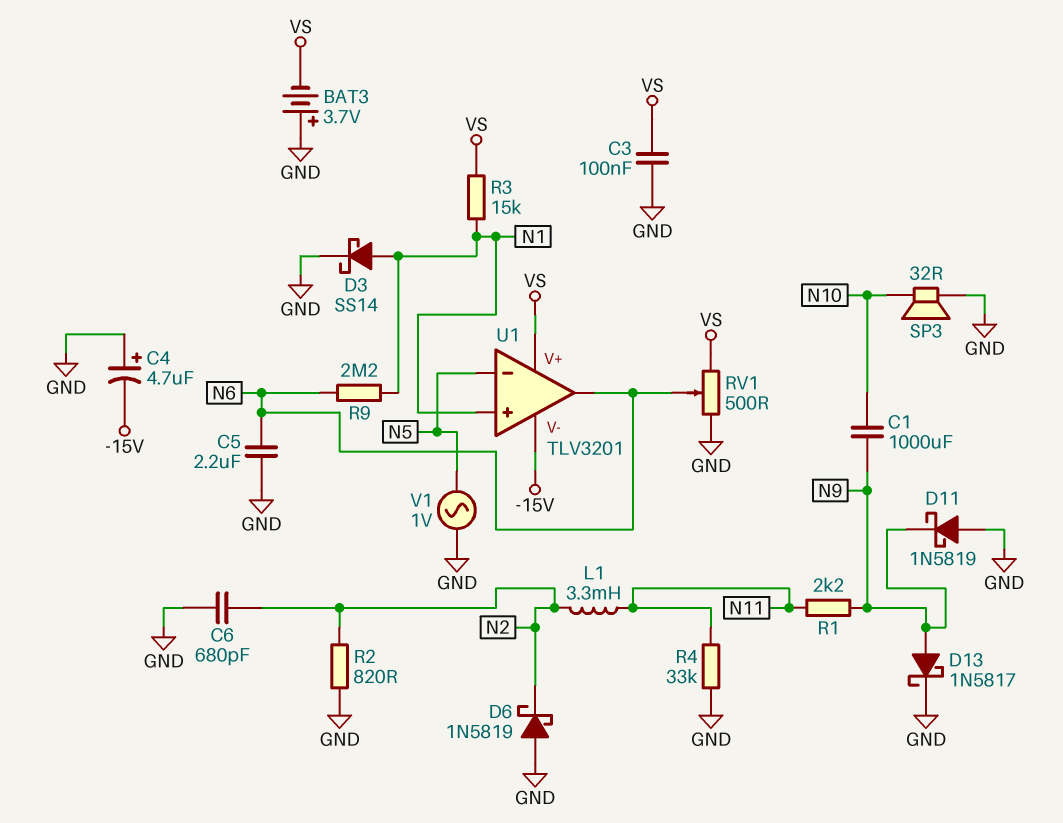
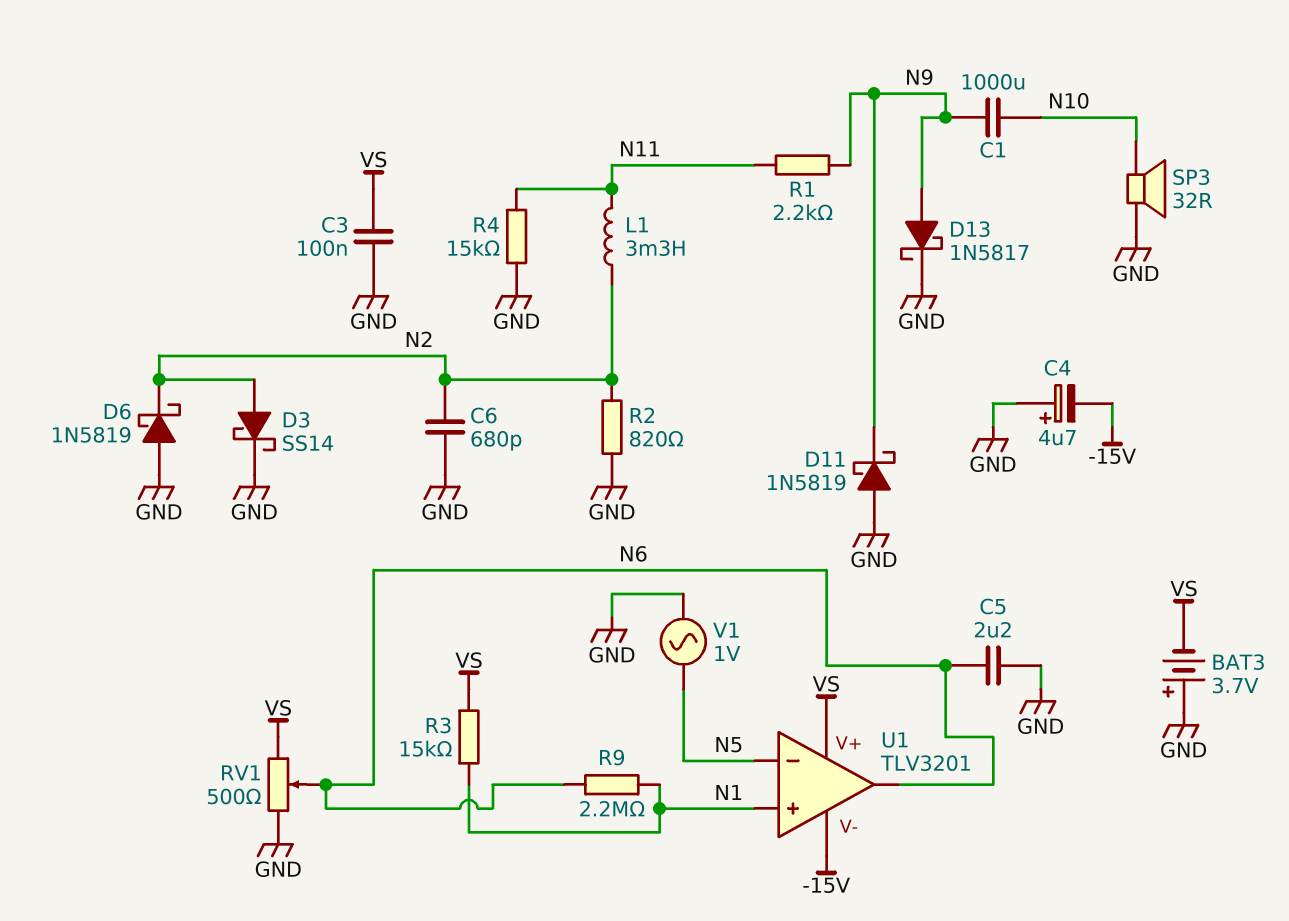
D3: schottky SS14 (A N1, K GND) -> schottky SS14 (A N2, K GND)
R4: 33k (GND, N11) -> 15k (GND, N11)

